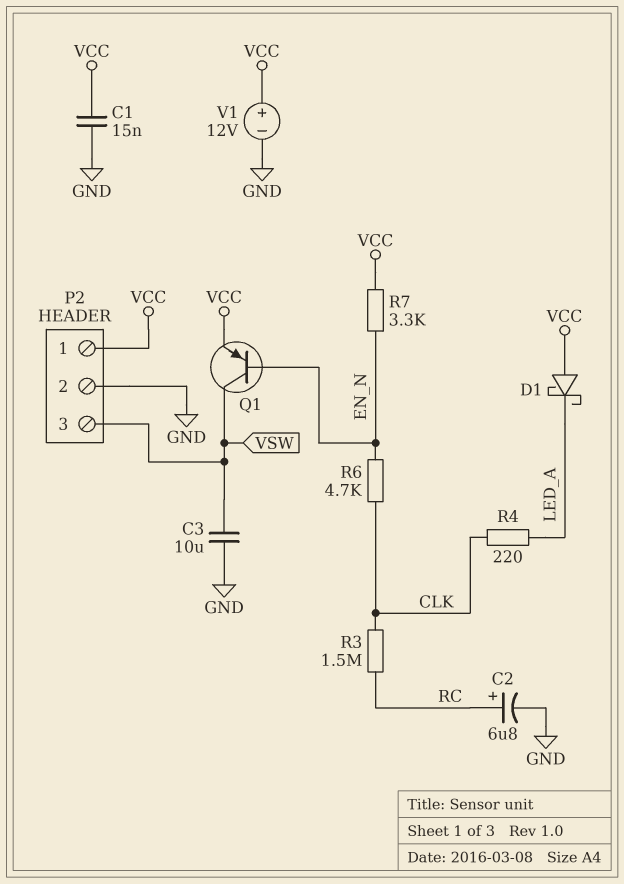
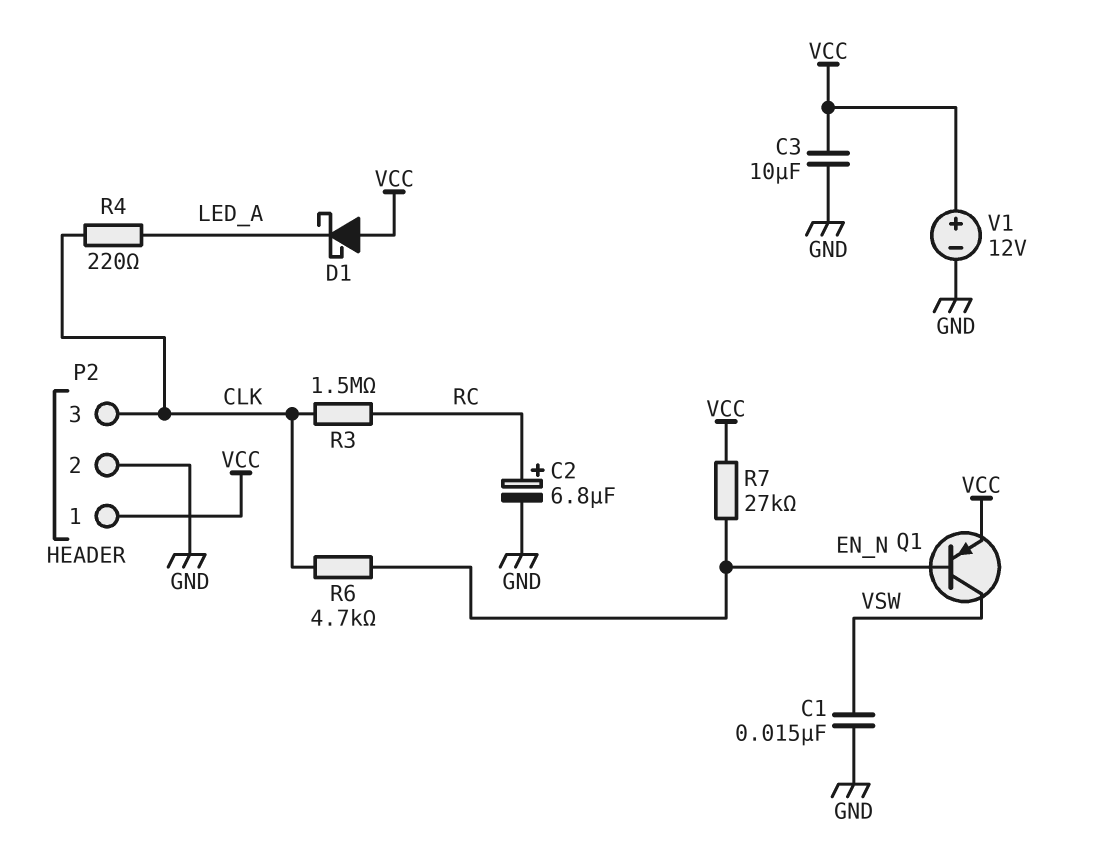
C1: 15nF (GND, VCC) -> 15nF (GND, VSW)
C3: 10uF (GND, VSW) -> 10uF (GND, VCC)
P2 pin 3: VSW -> CLK
R7: 3.3k (EN_N, VCC) -> 27k (EN_N, VCC)

